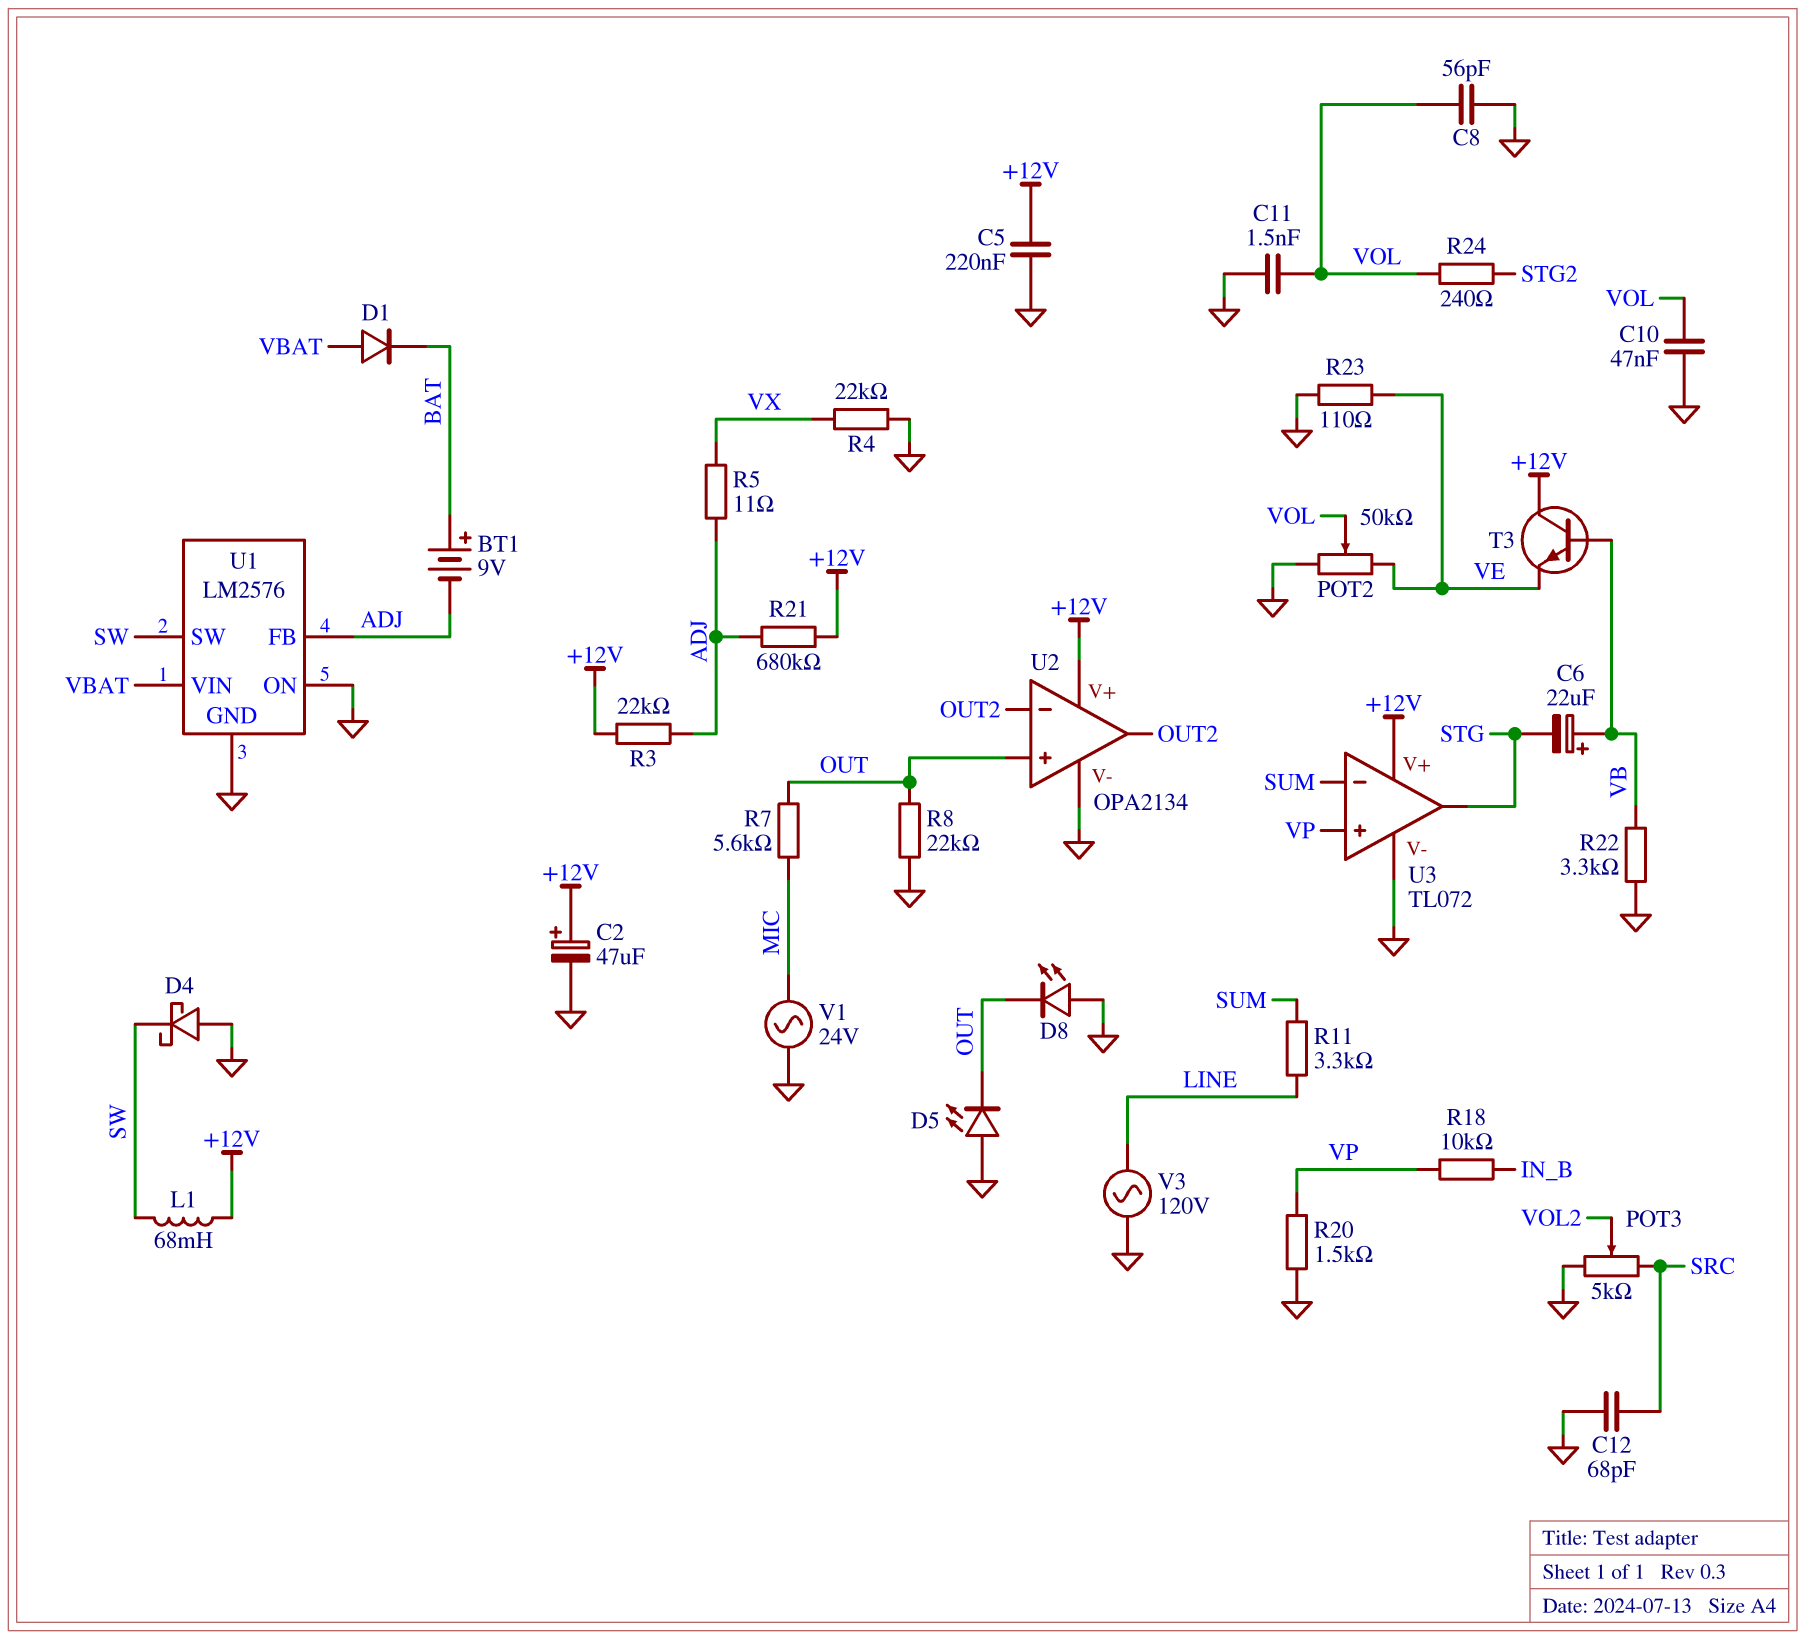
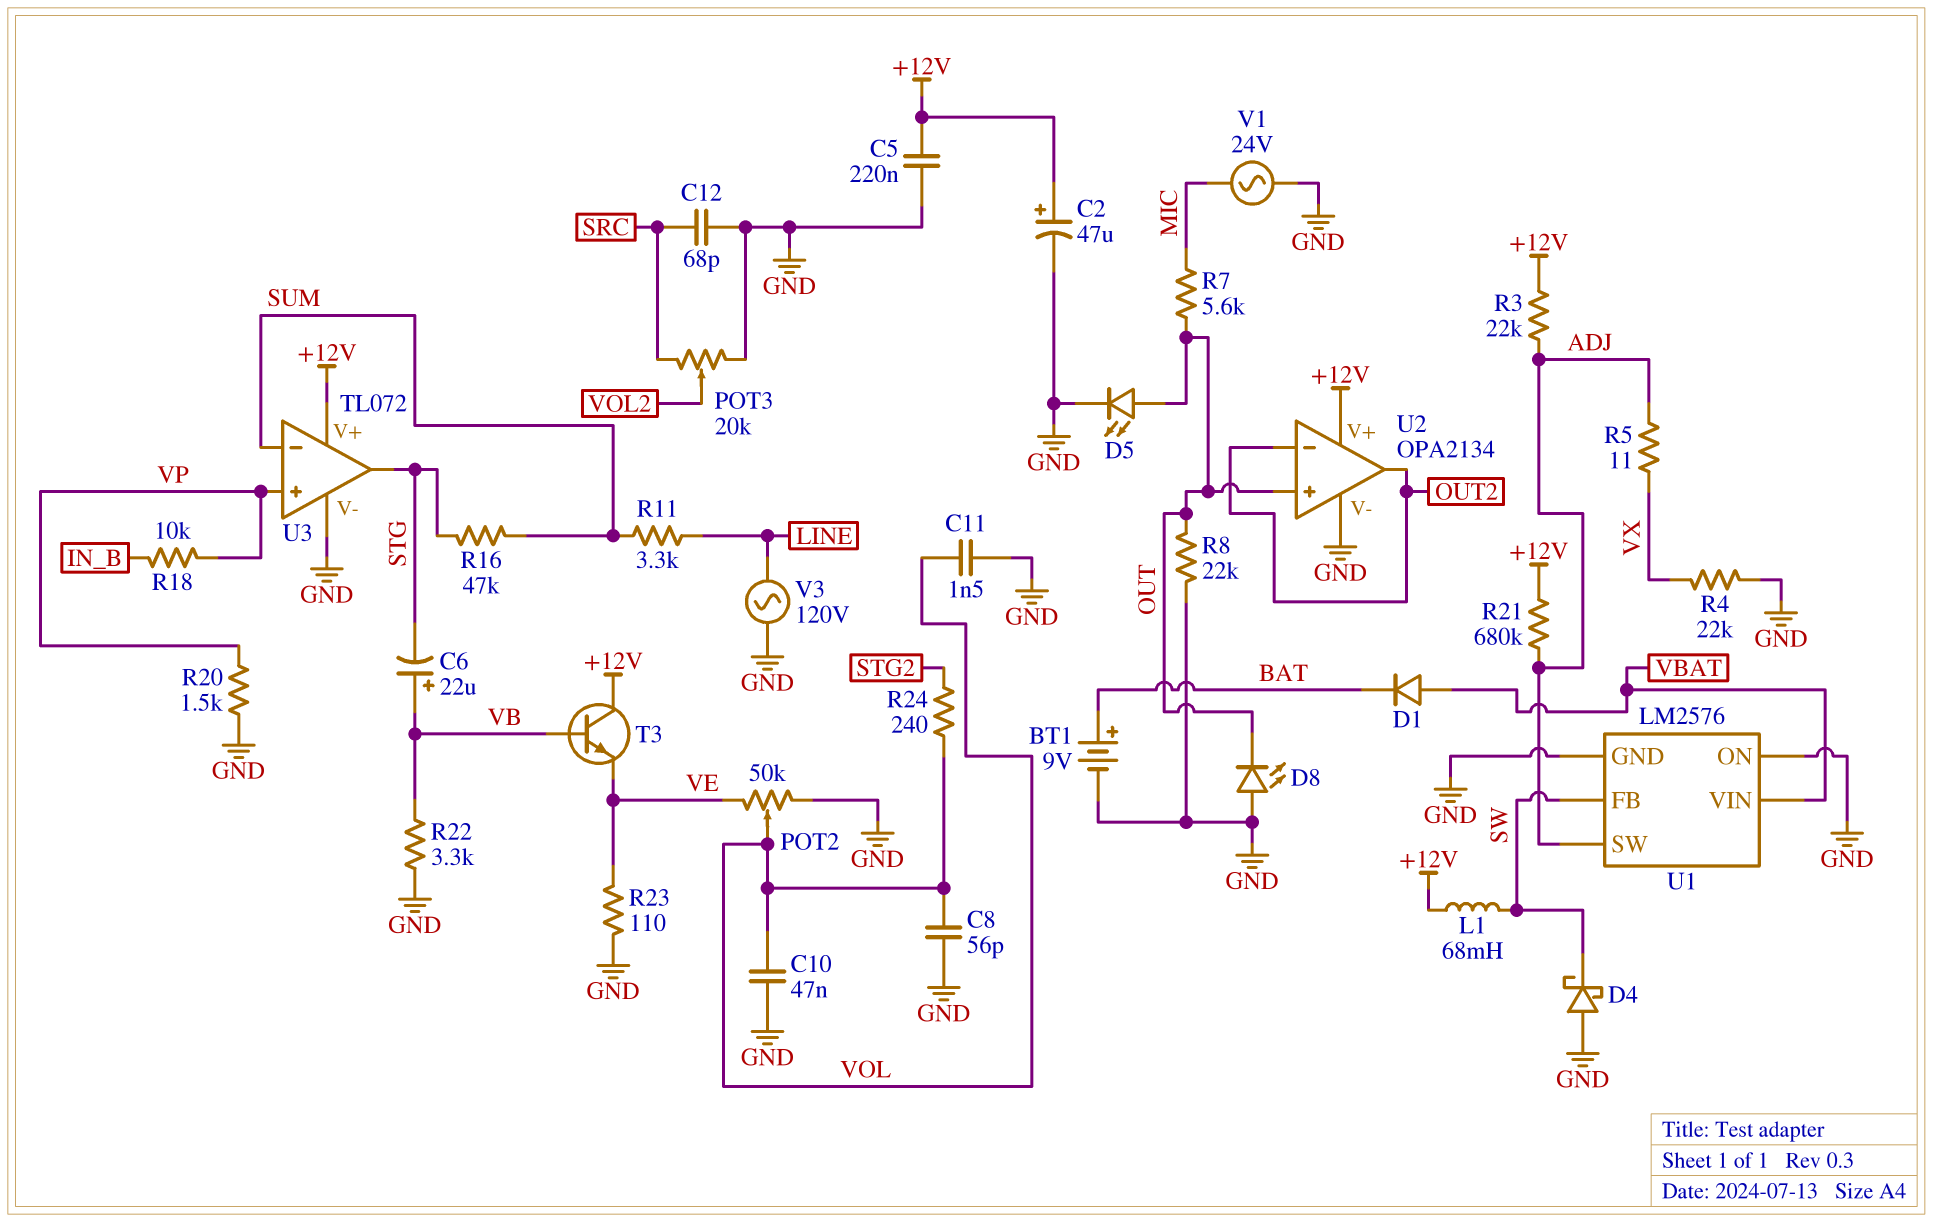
BT1: 9V (plus BAT, minus ADJ) -> 9V (plus BAT, minus GND)
D5: LED (A GND, K OUT) -> LED (A OUT, K GND)
POT3: 5k (GND, SRC, wiper VOL2) -> 20k (GND, SRC, wiper VOL2)
R16: none -> 47k (STG, SUM)
U1 pin FB: ADJ -> SW
U1 pin SW: SW -> ADJ

